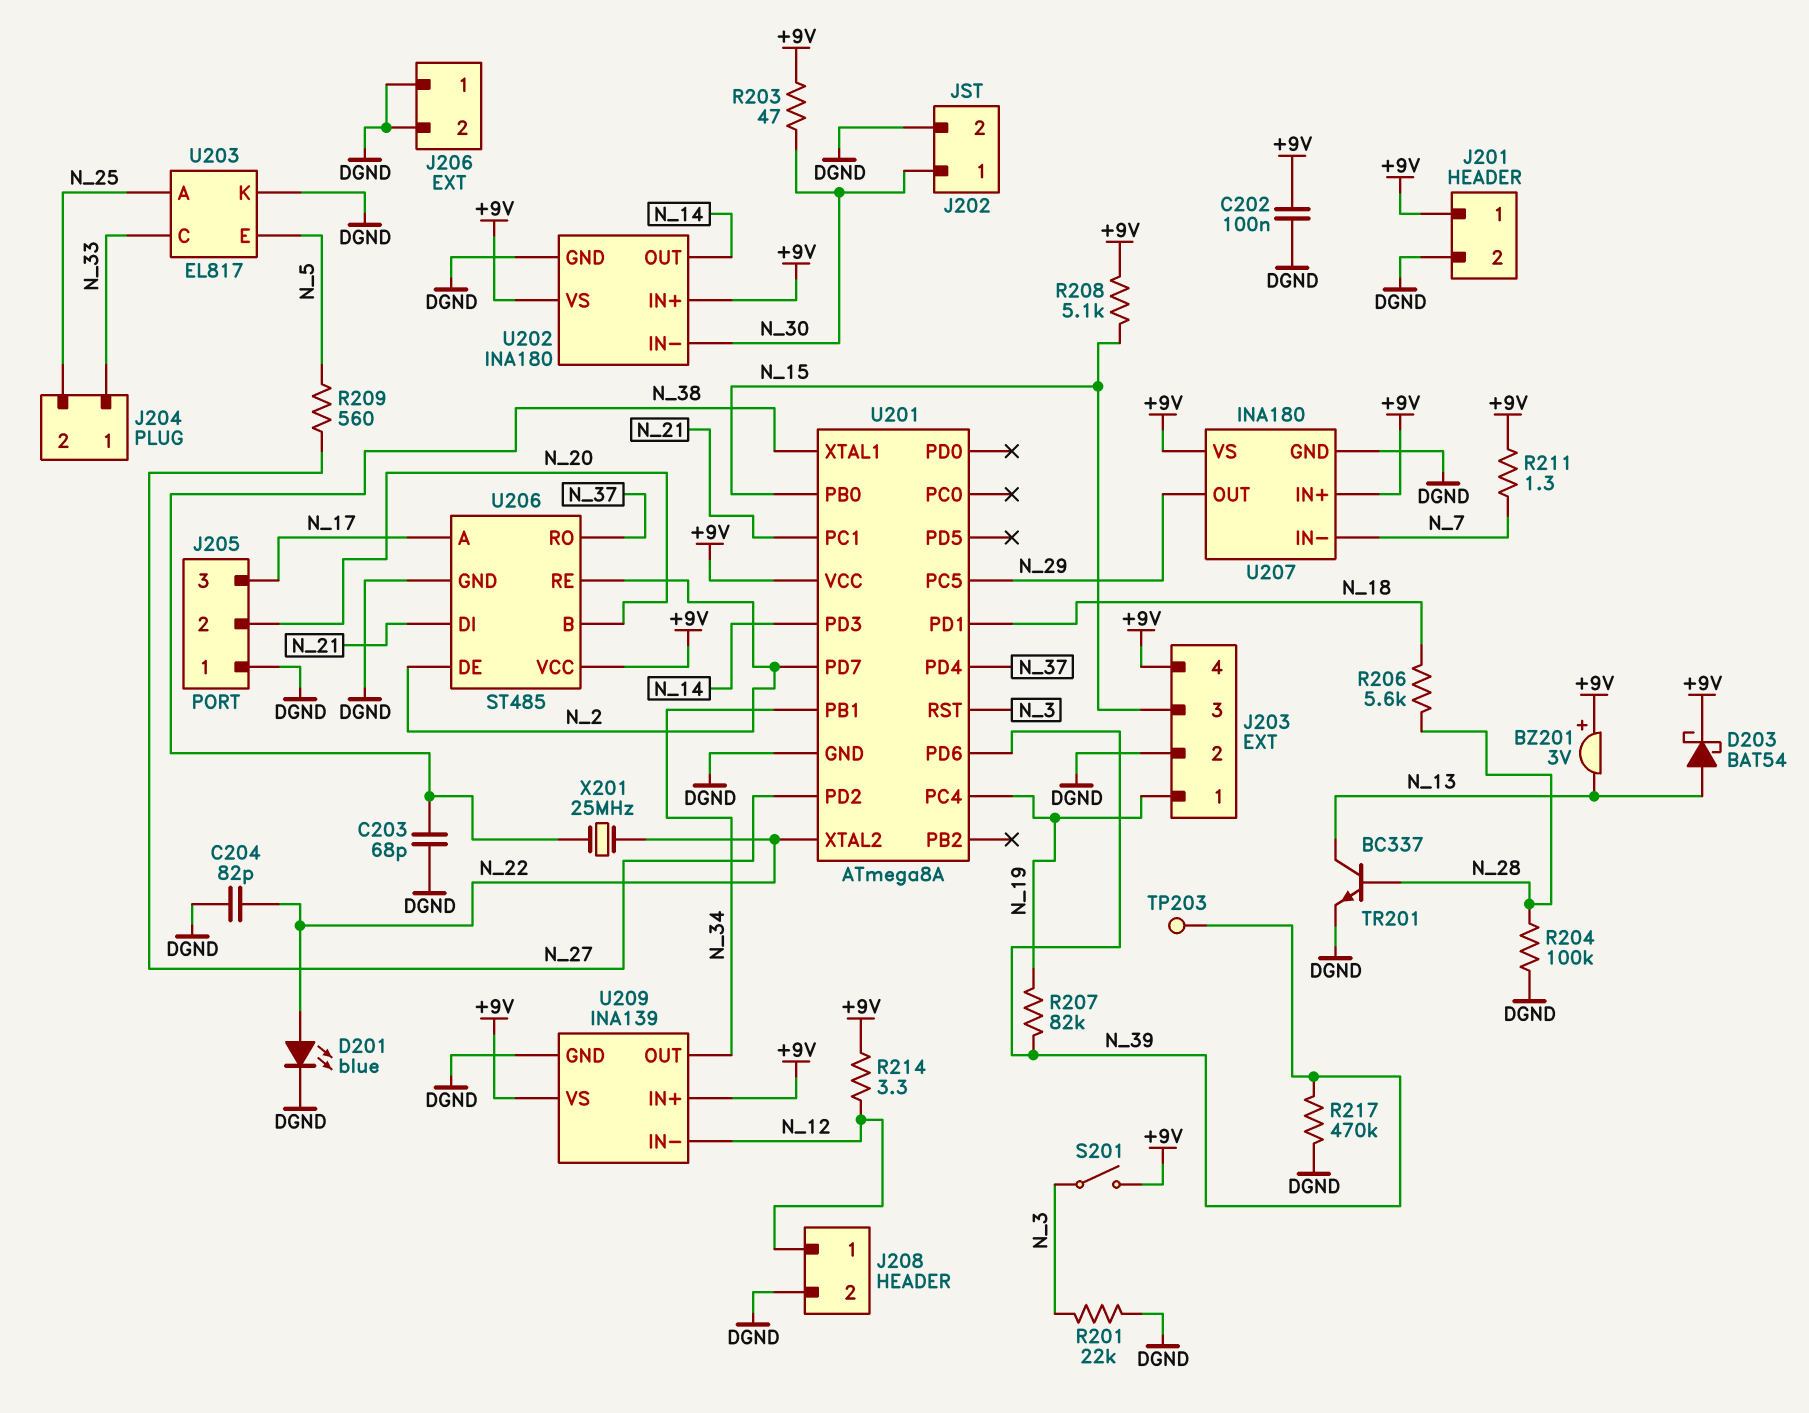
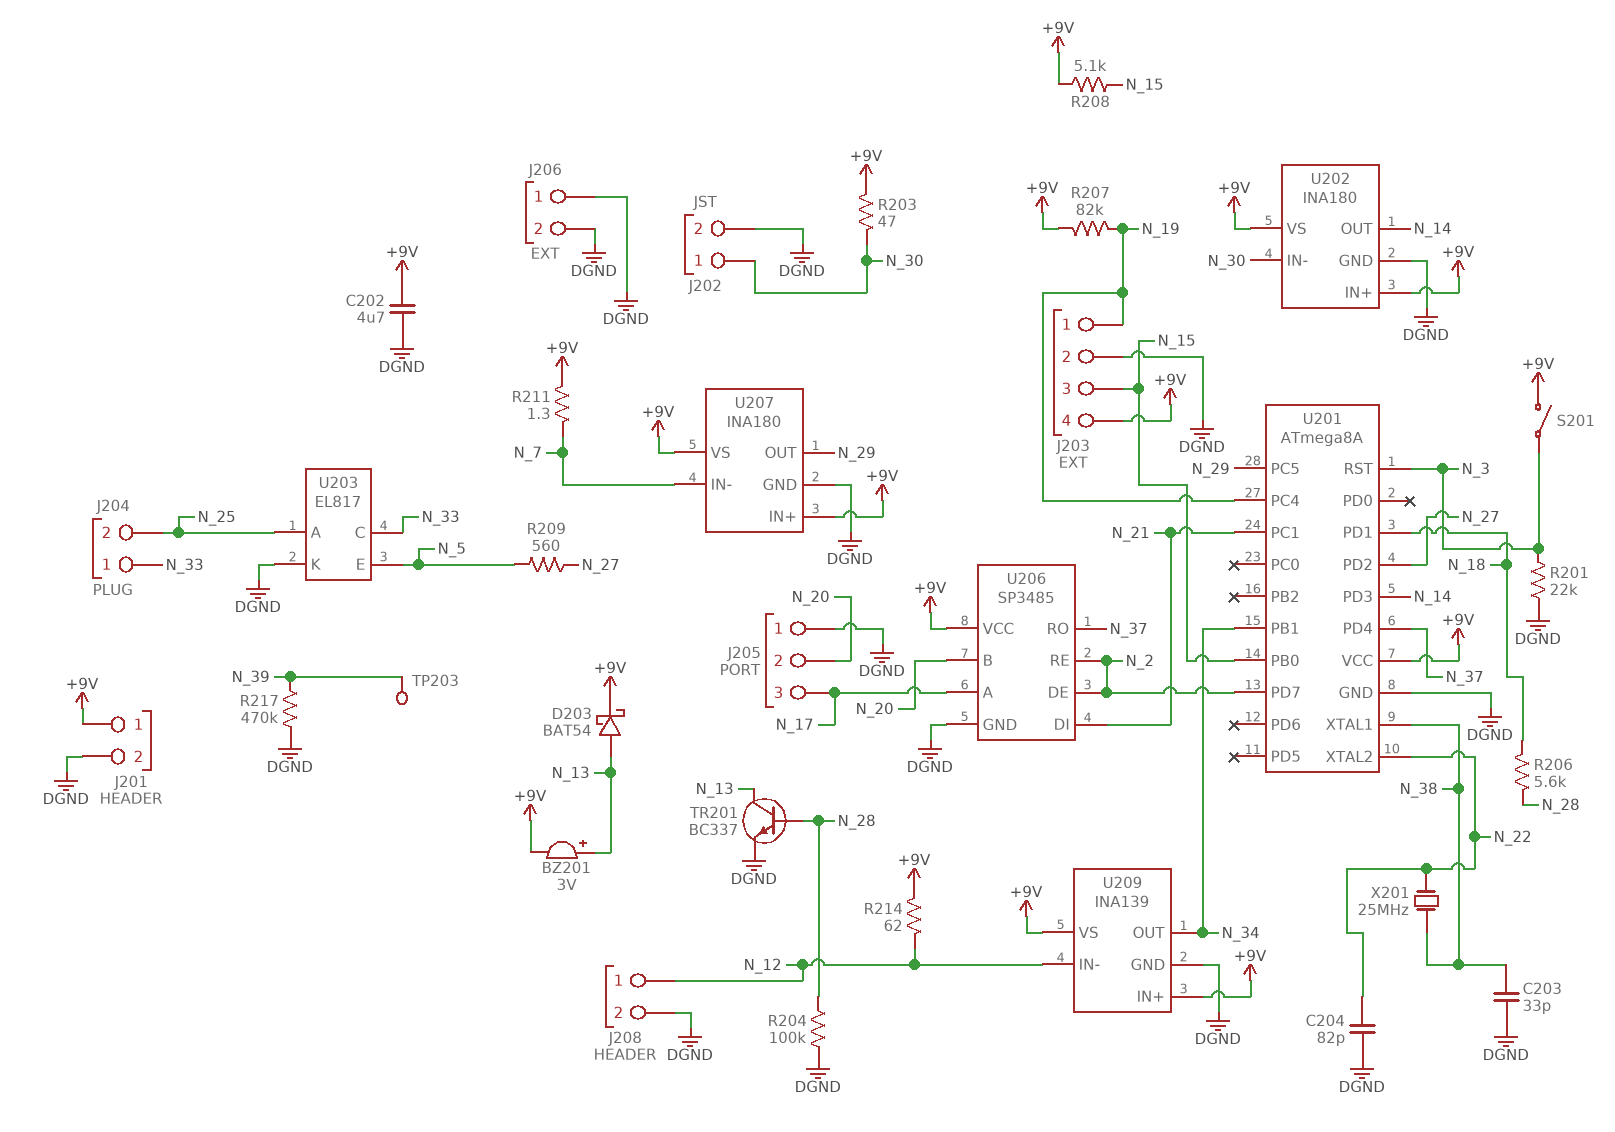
BZ201: buzzer 3V (plus +9V, minus N_13) -> buzzer 3V (plus N_13, minus +9V)
C202: 100nF (+9V, DGND) -> 4.7uF (+9V, DGND)
C203: 68pF (DGND, N_38) -> 33pF (DGND, N_38)
D201: LED blue (A N_22, K DGND) -> none
R207: 82k (N_19, N_39) -> 82k (+9V, N_19)
R214: 3.3 (+9V, N_12) -> 62 (+9V, N_12)
U201 pin PD6: N_39 -> none
U206: ST485 -> SP3485

